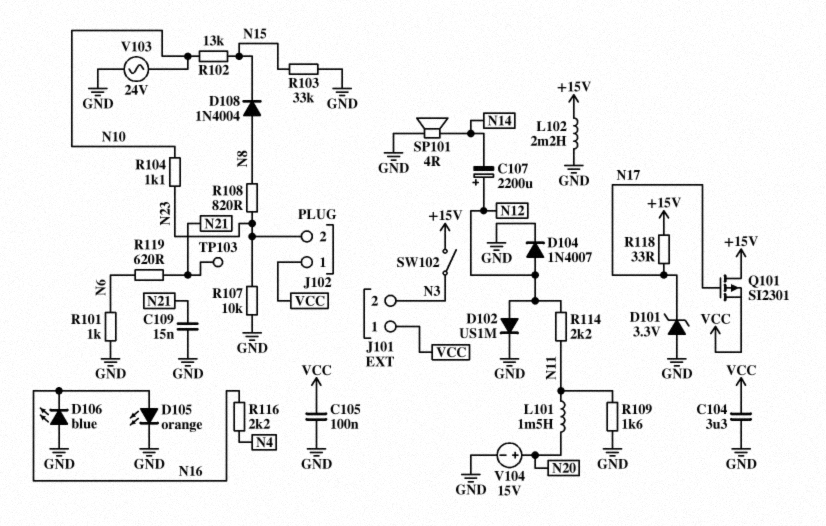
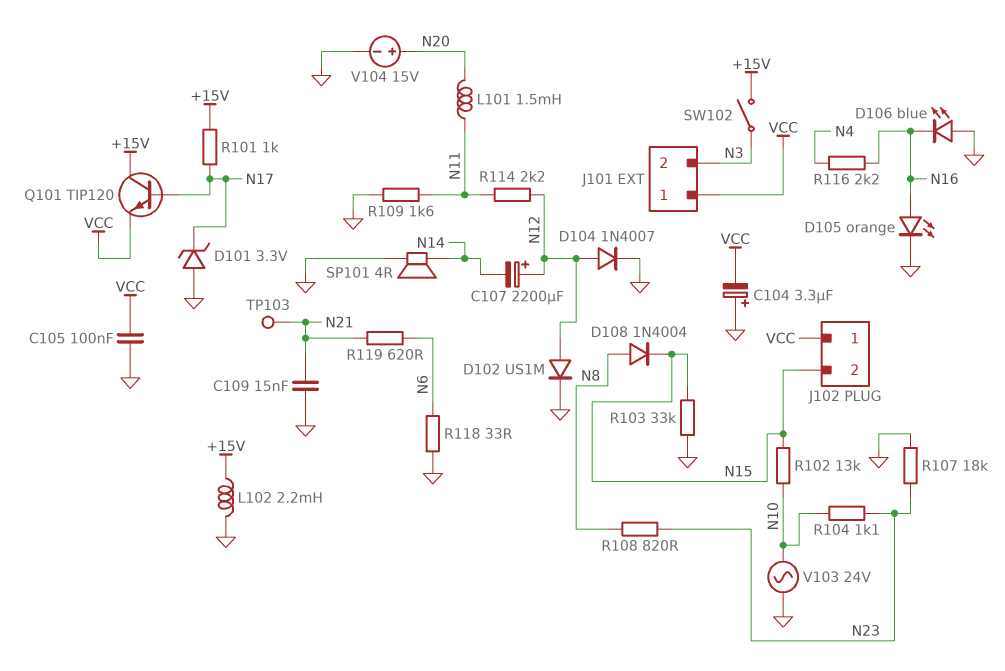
C104: 3.3uF (GND, VCC) -> 3.3uF (plus GND, minus VCC)
J102 pin 2: N23 -> N15
Q101: PMOS SI2301 (G N17, D +15V, S VCC) -> NPN TIP120 (B N17, C +15V, E VCC)
R101: 1k (GND, N6) -> 1k (+15V, N17)
R107: 10k (GND, N23) -> 18k (GND, N23)
R118: 33 (+15V, N17) -> 33 (GND, N6)

